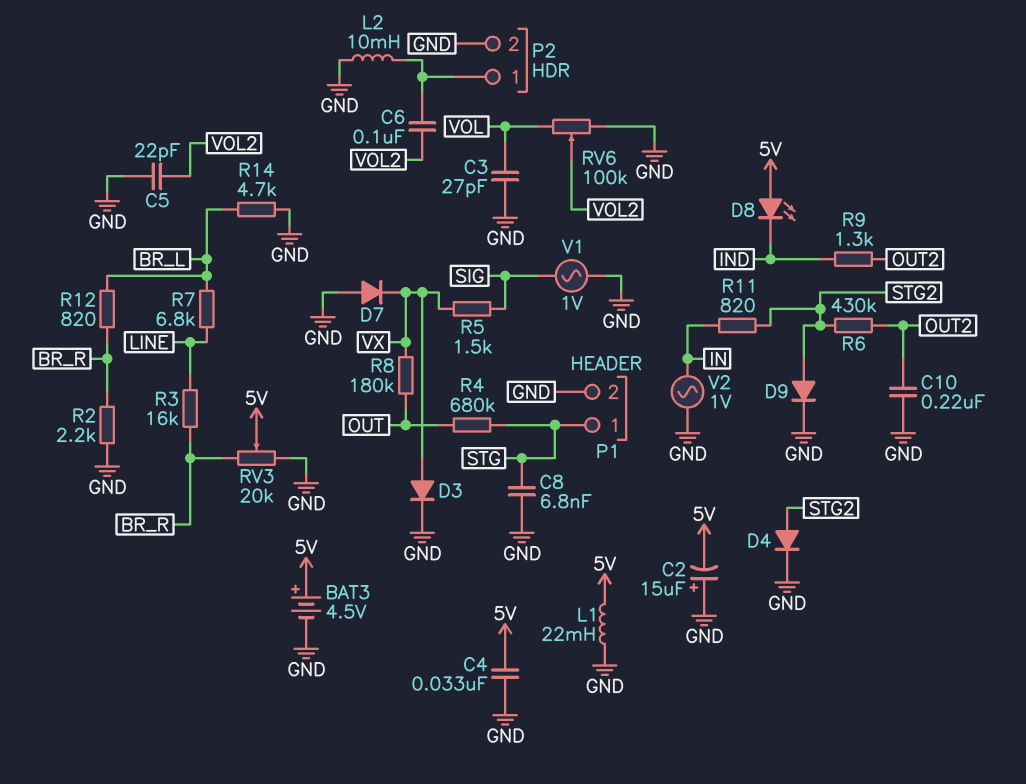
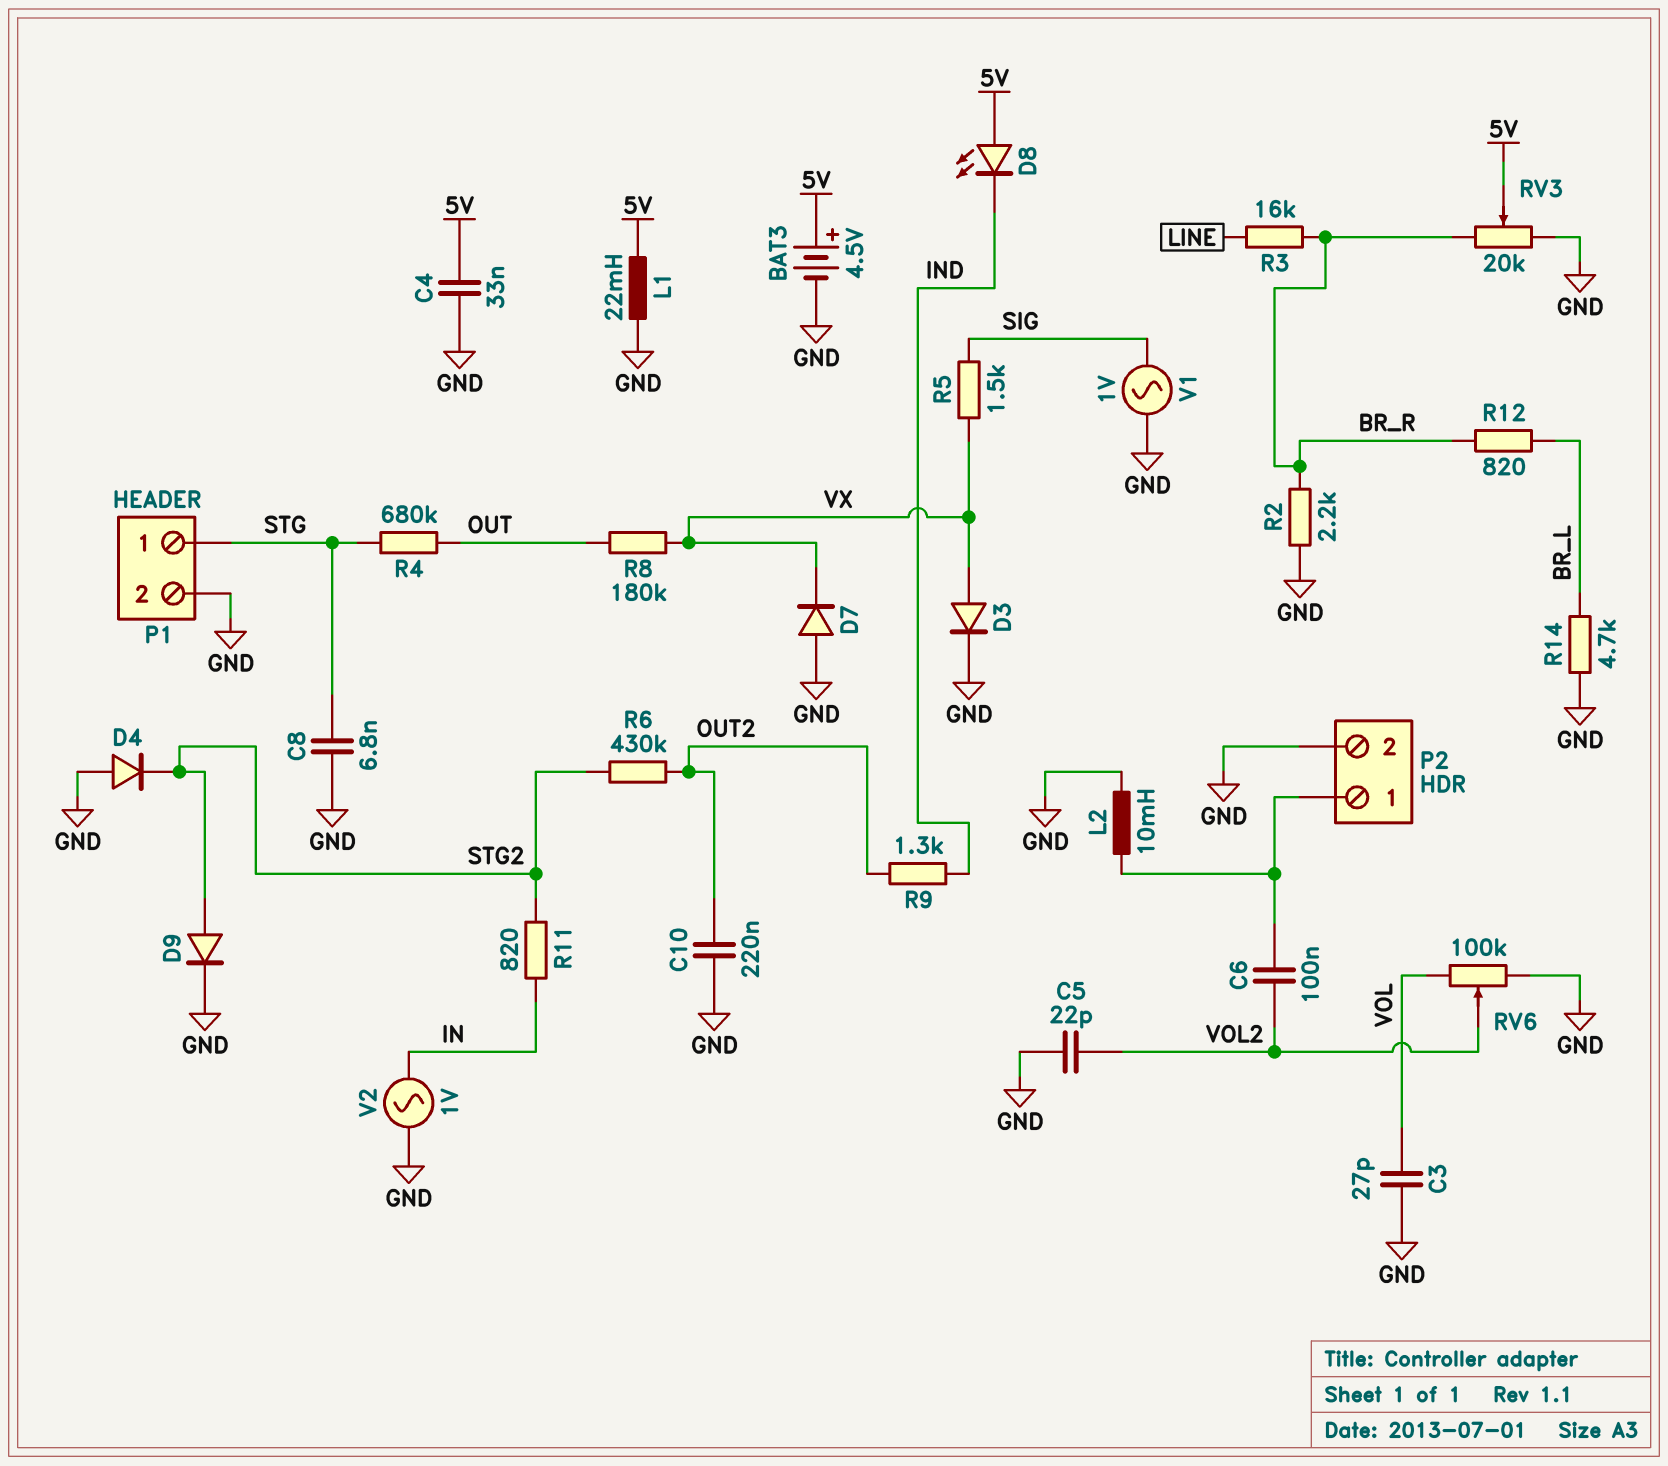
C2: 15uF (plus GND, minus 5V) -> none
D4: diode (A STG2, K GND) -> diode (A GND, K STG2)
R7: 6.8k (BR_L, LINE) -> none

